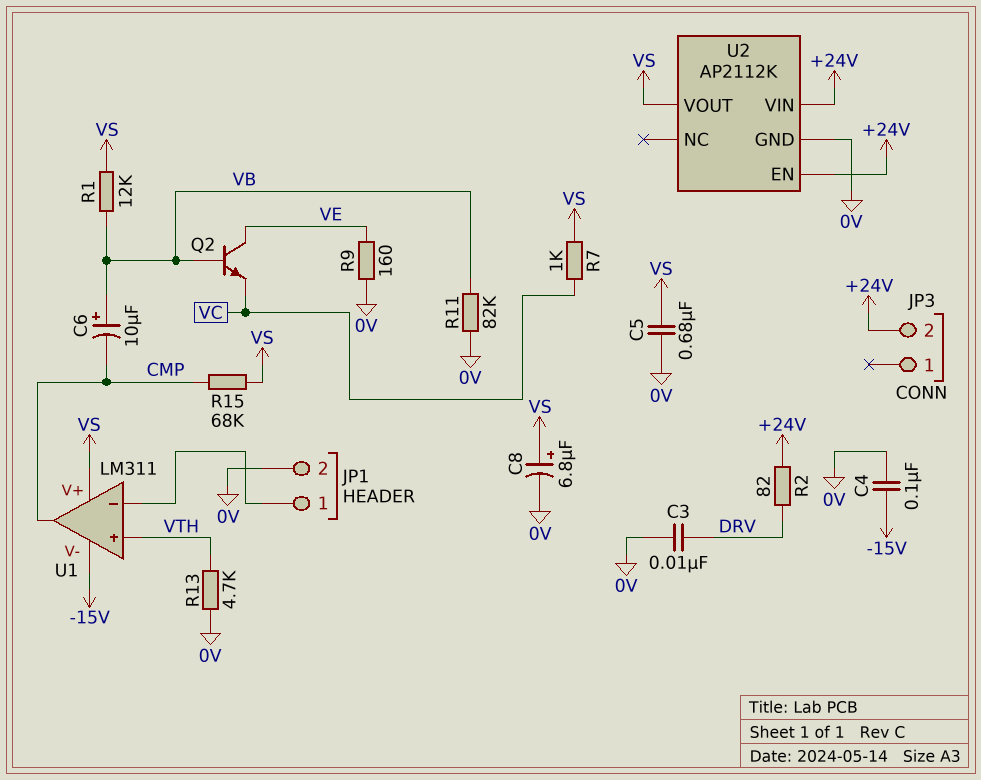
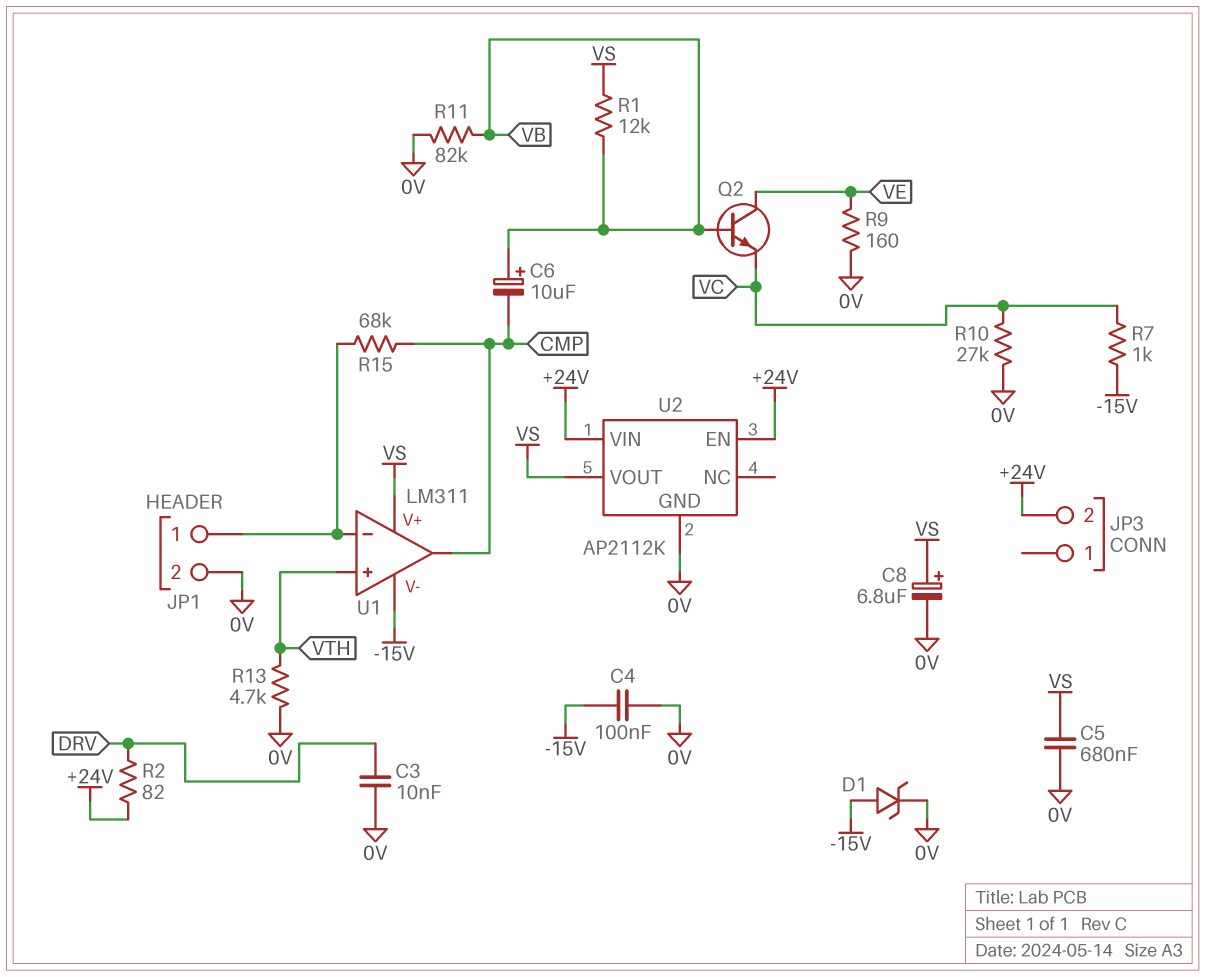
D1: none -> zener (A -15V, K 0V)
R7: 1k (VC, VS) -> 1k (-15V, VC)
R10: none -> 27k (0V, VC)
R15: 68k (CMP, VS) -> 68k (CMP, JP1/1)

